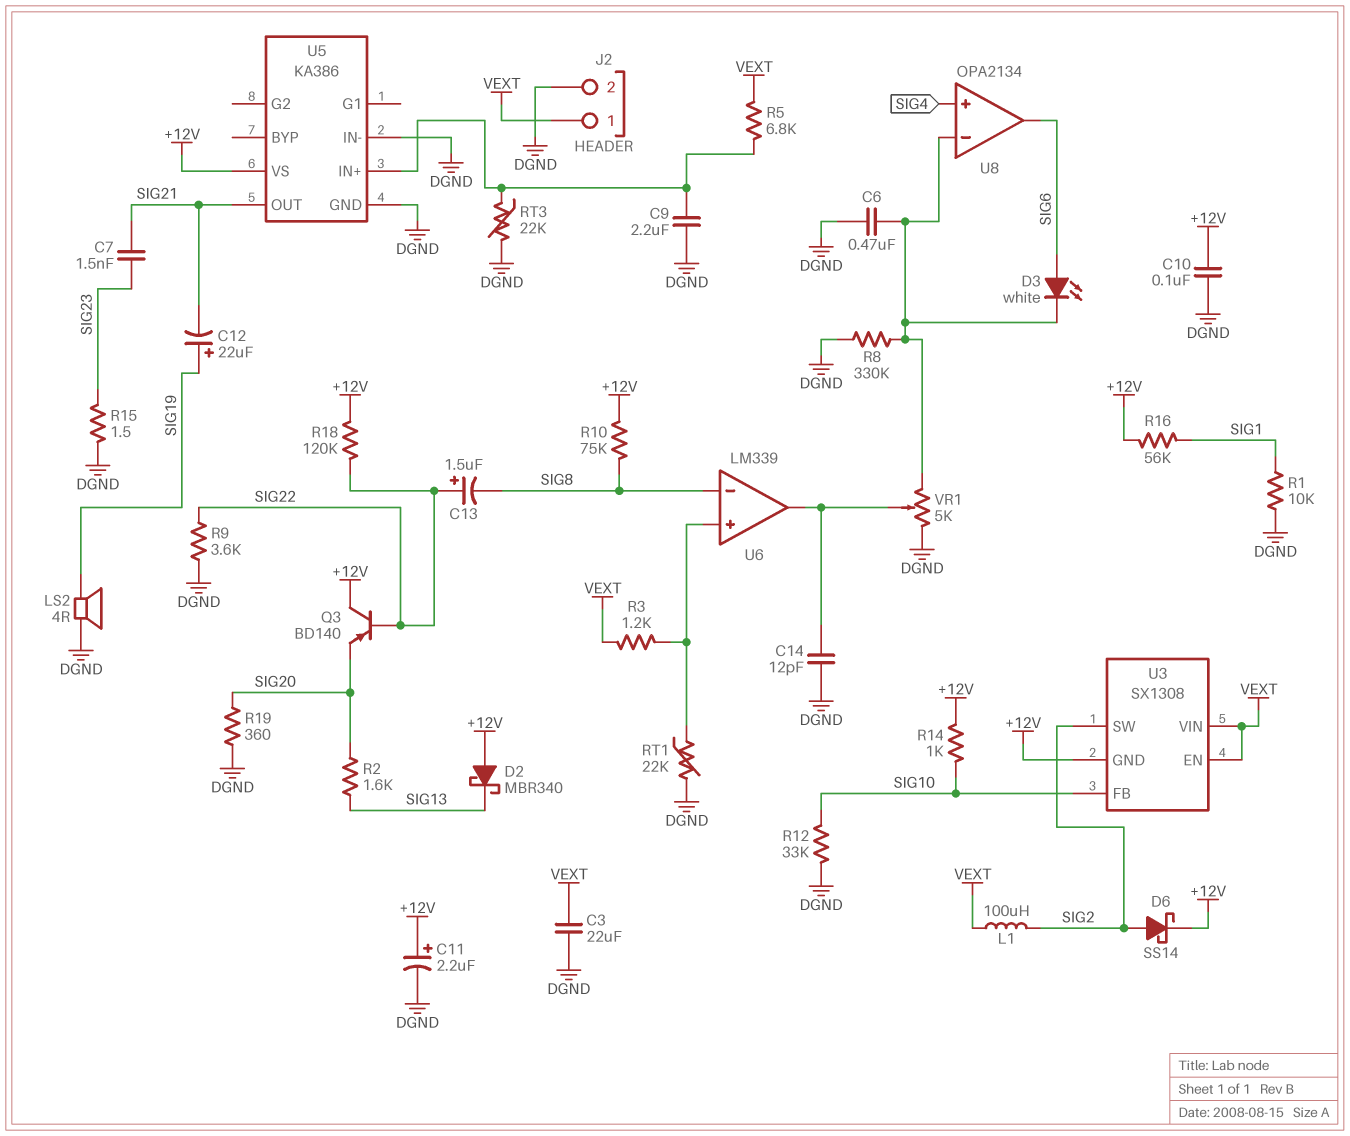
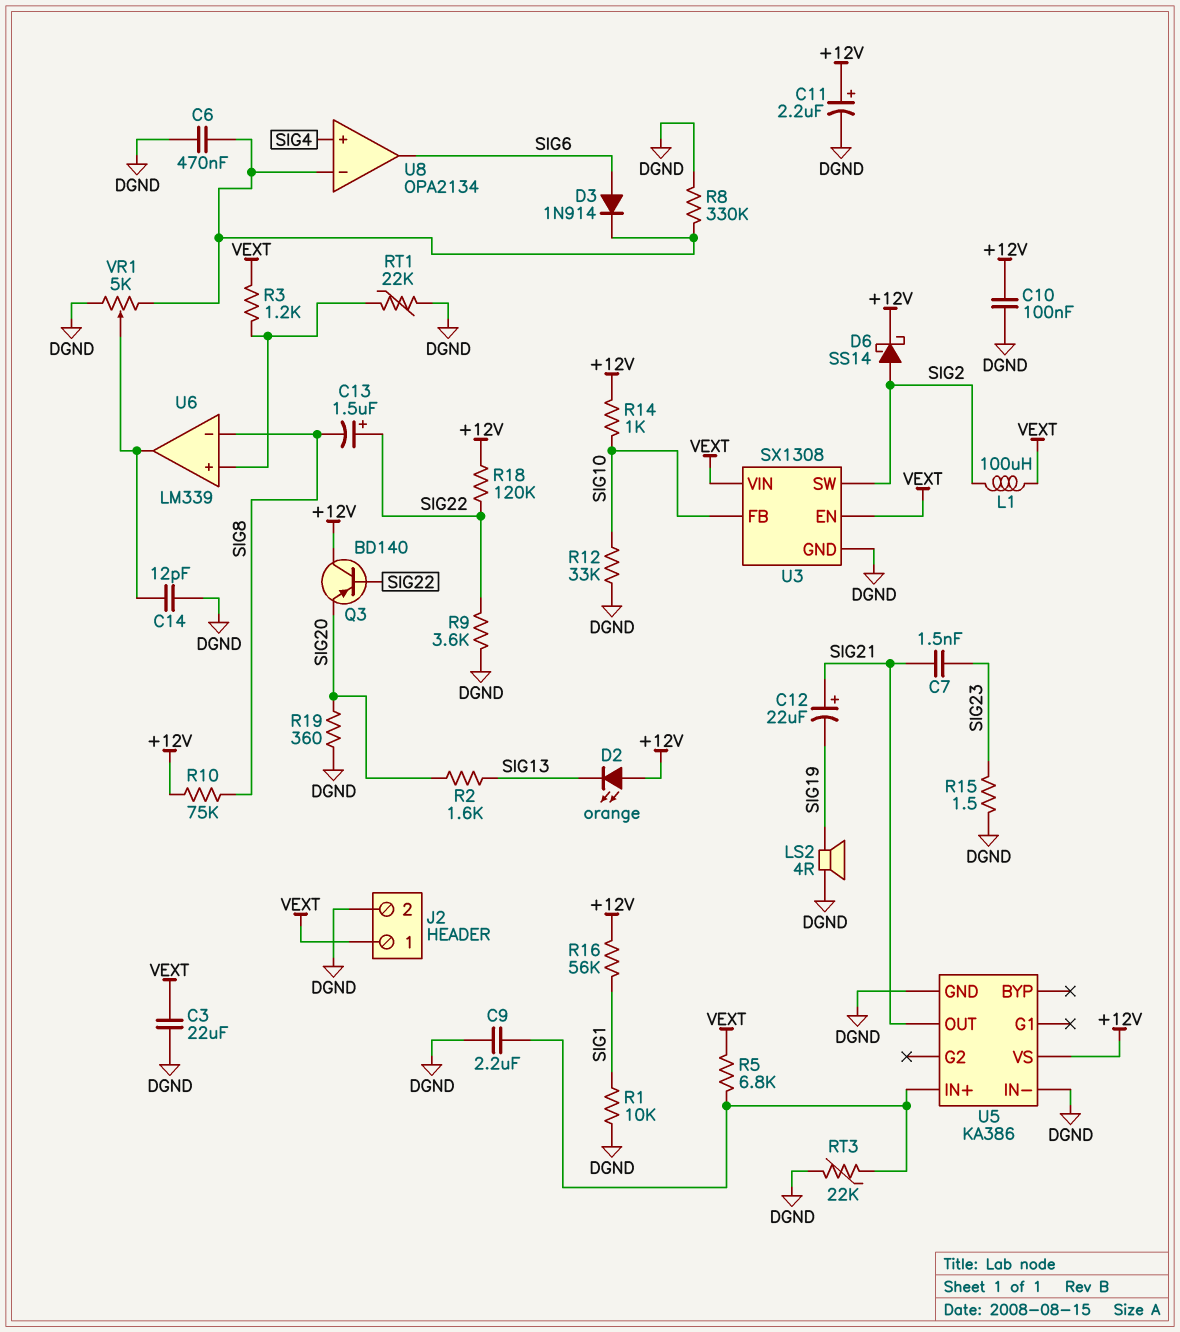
C12: 22uF (plus SIG19, minus SIG21) -> 22uF (plus SIG21, minus SIG19)
D2: schottky MBR340 (A +12V, K SIG13) -> LED orange (A +12V, K SIG13)
D3: LED white (A SIG6, K U8/in-) -> diode 1N914 (A SIG6, K U8/in-)
U3 pin GND: +12V -> DGND

